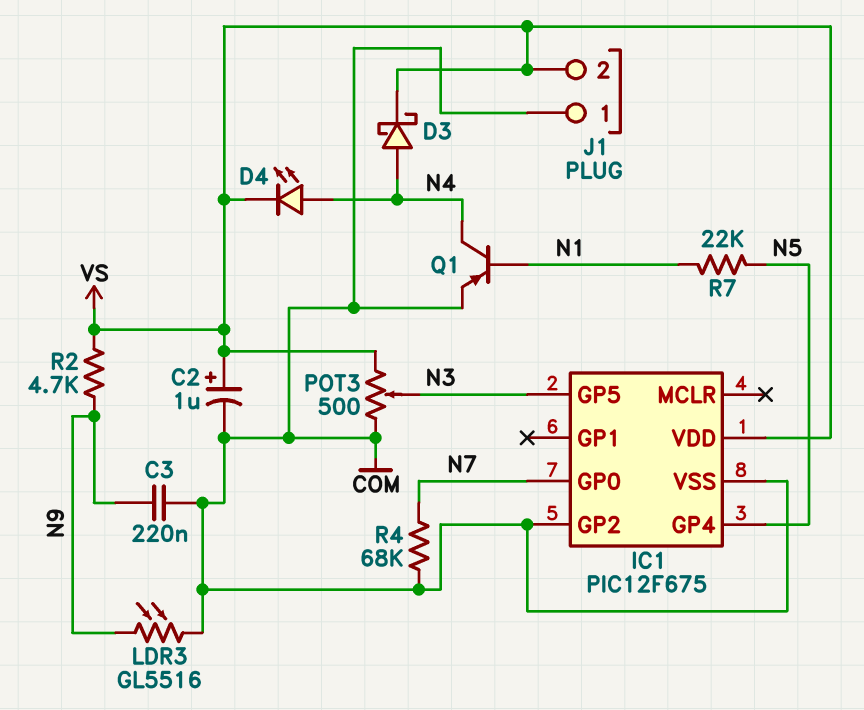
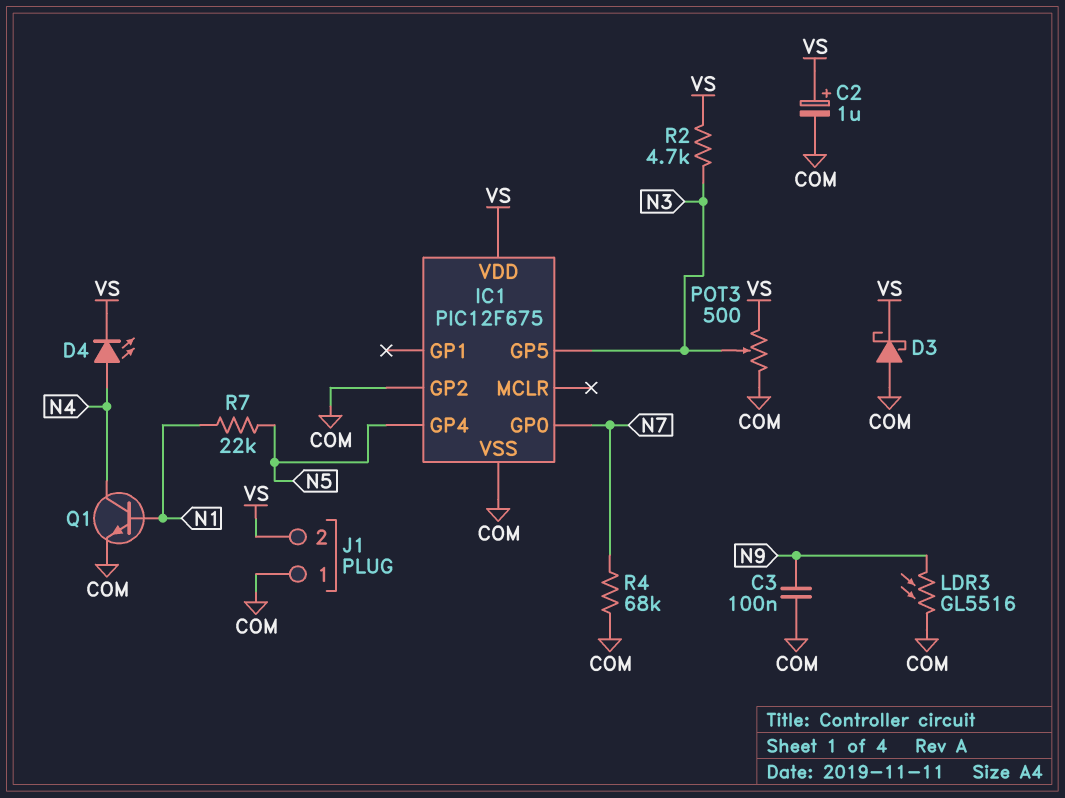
C3: 220nF (COM, N9) -> 100nF (COM, N9)
D3: schottky (A N4, K VS) -> schottky (A COM, K VS)
Q1: PNP (B N1, C N4, E COM) -> NPN (B N1, C N4, E COM)
R2: 4.7k (N9, VS) -> 4.7k (N3, VS)

